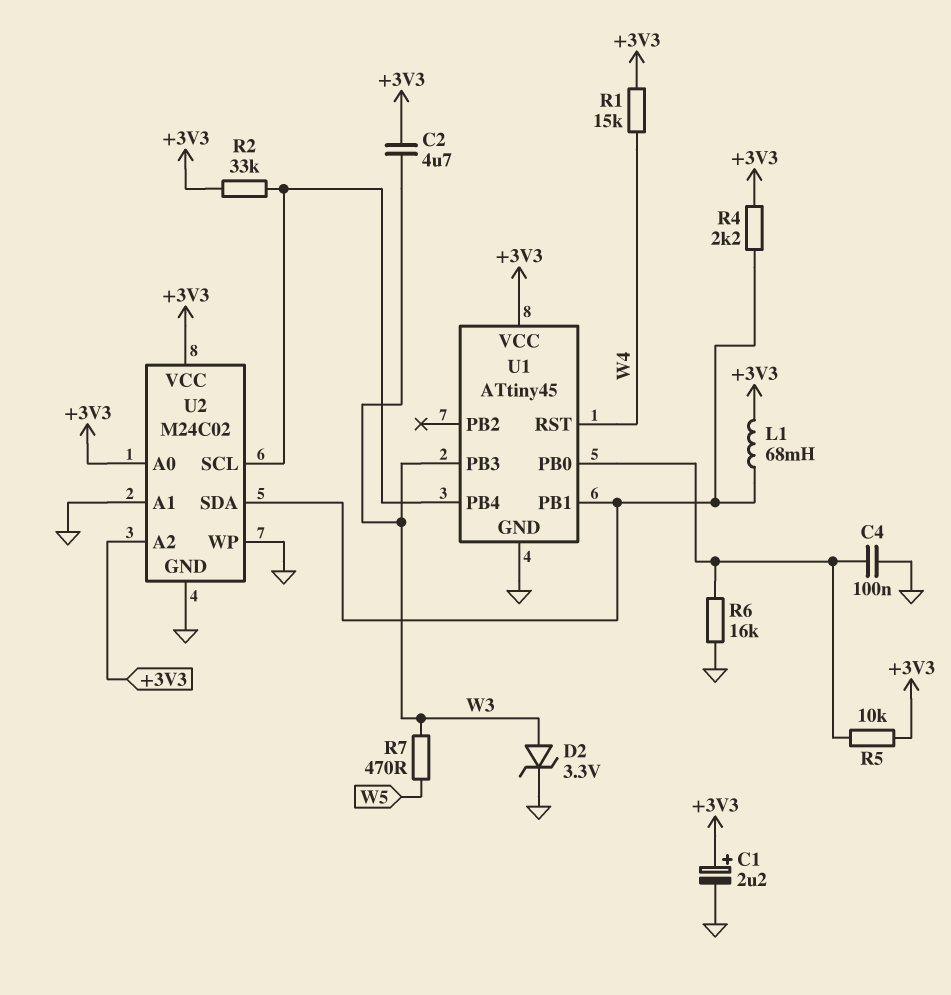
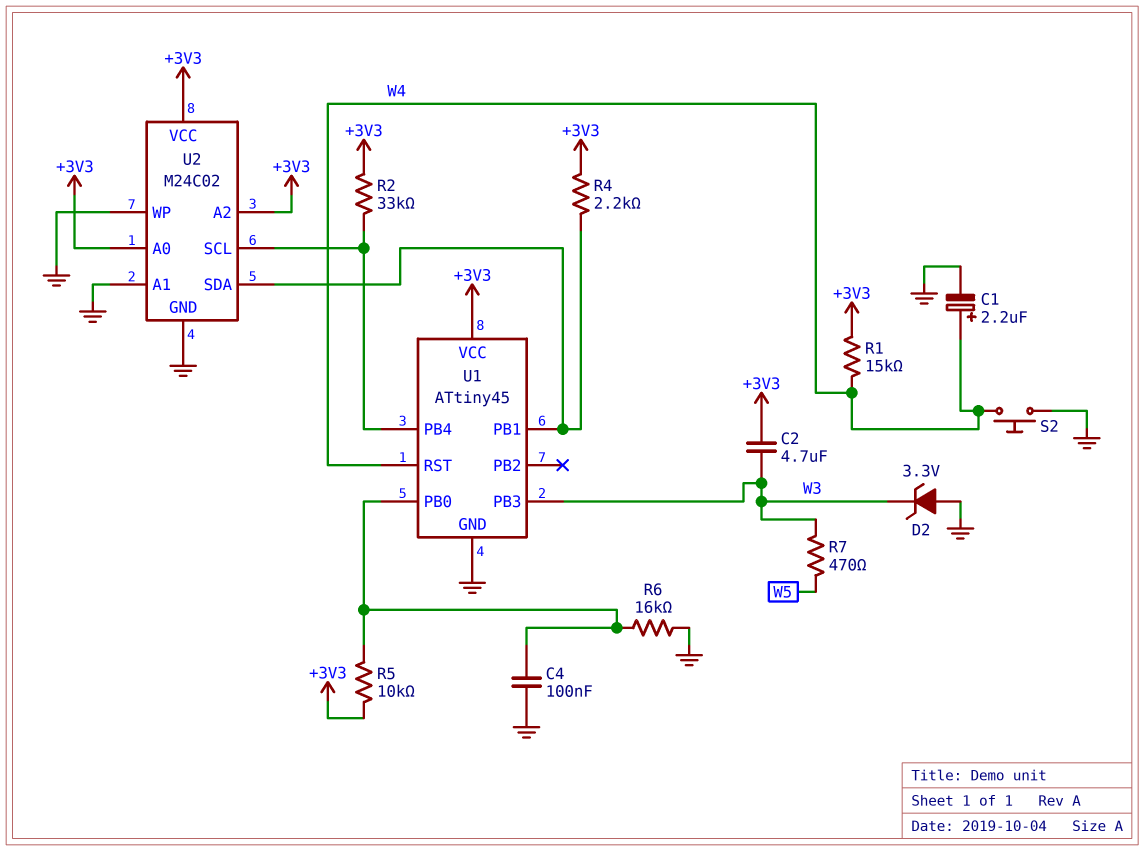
C1: 2.2uF (plus +3V3, minus GND) -> 2.2uF (plus W4, minus GND)
D2: zener 3.3V (A W3, K GND) -> zener 3.3V (A GND, K W3)
L1: 68mH (+3V3, U1/PB1) -> none
S2: none -> button (GND, W4)

